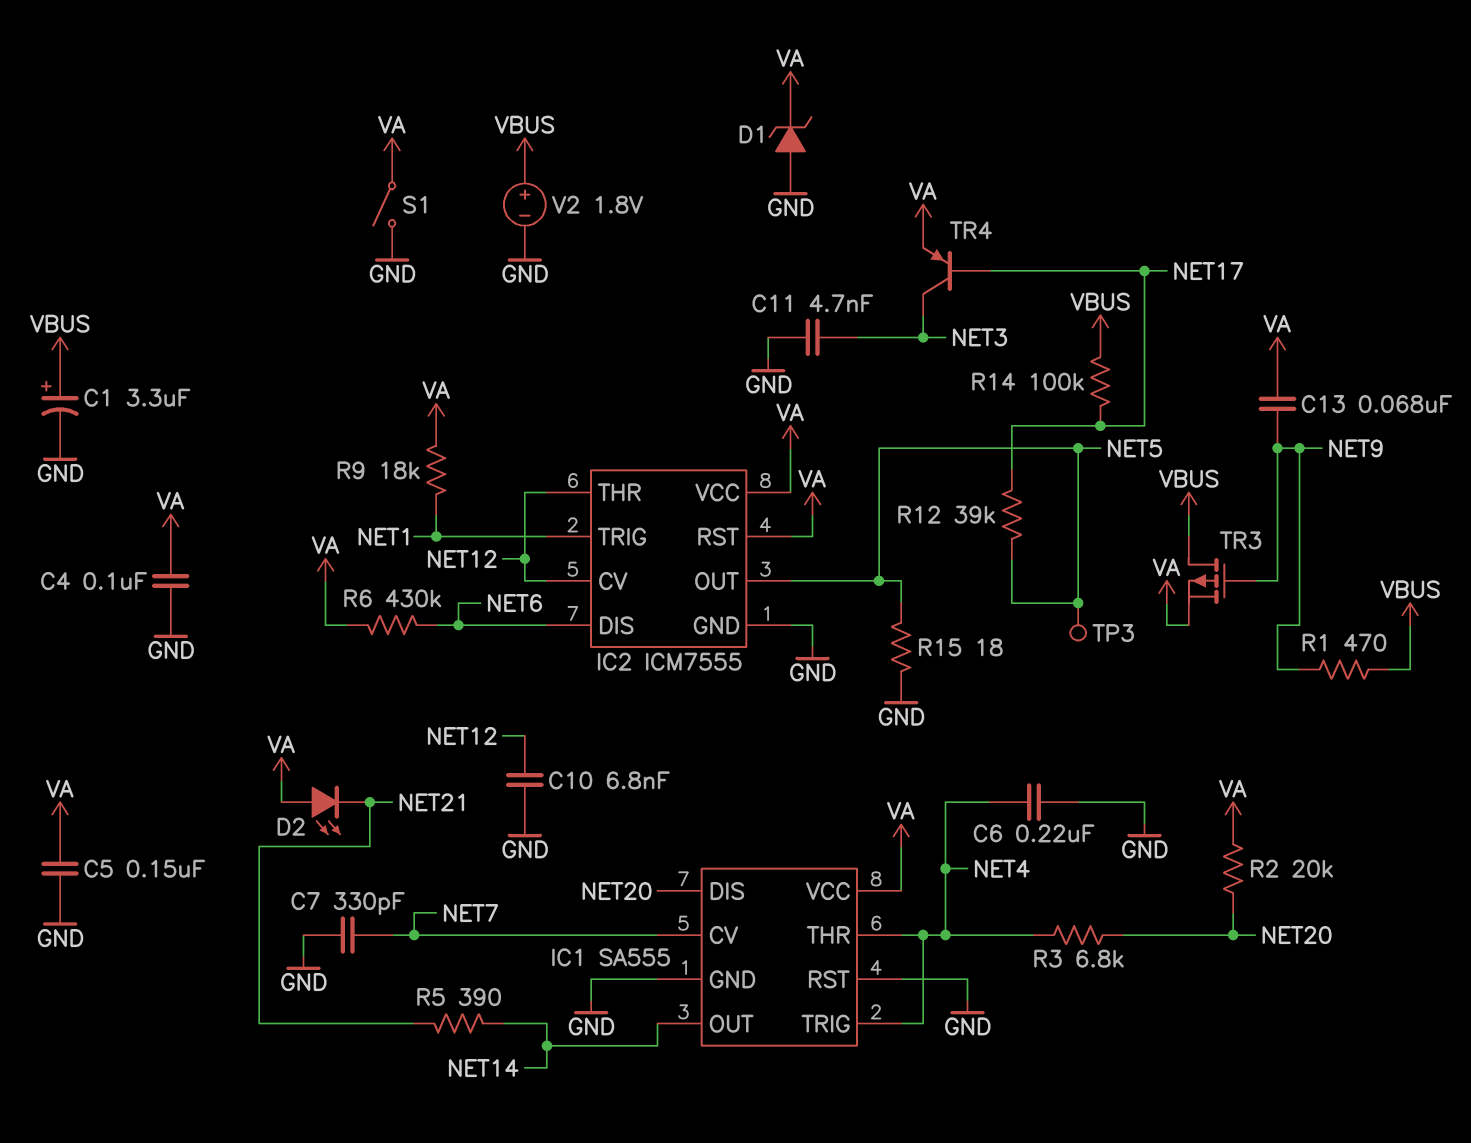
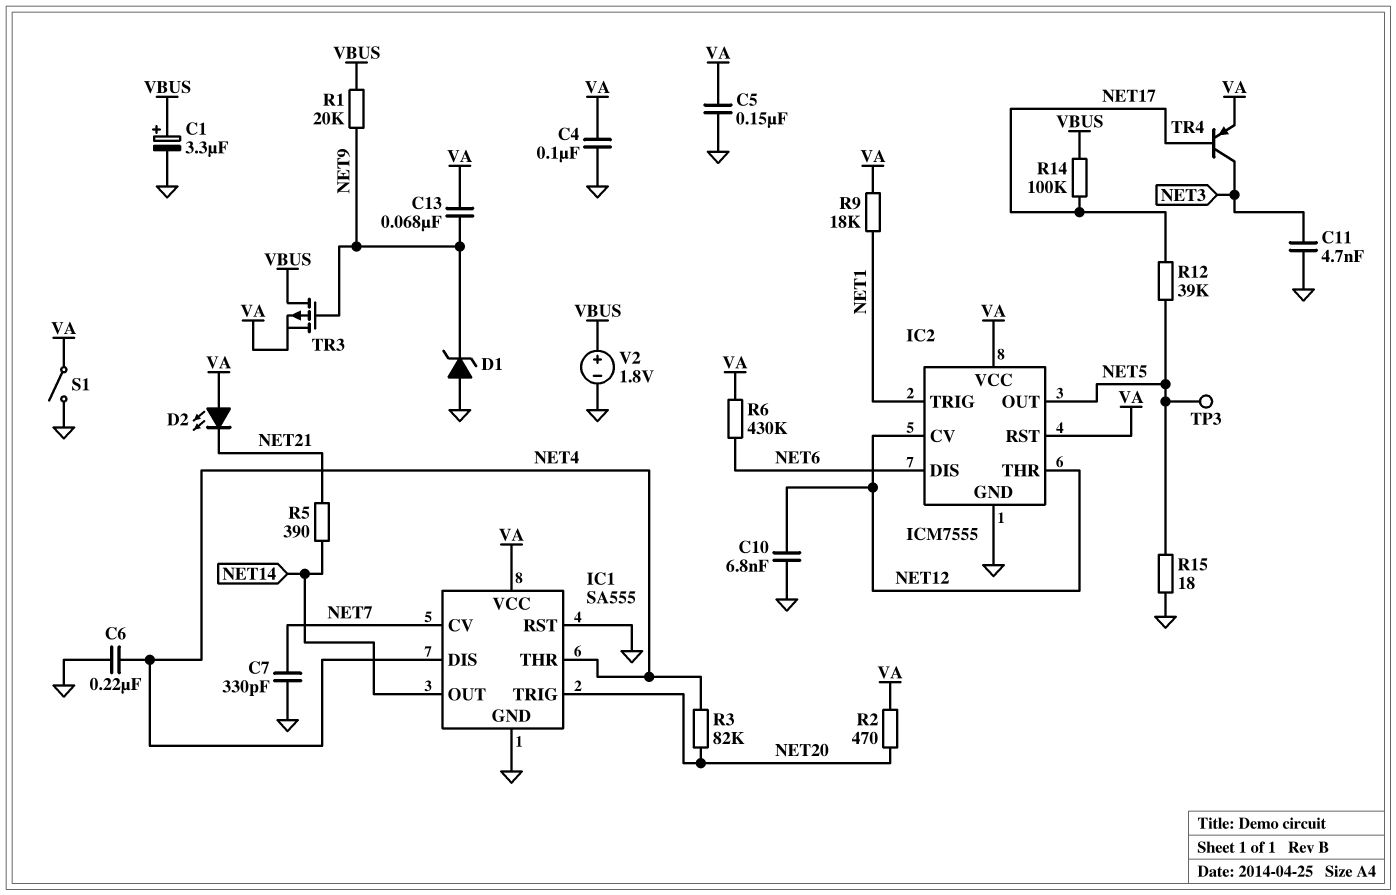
D1: zener (A GND, K VA) -> zener (A GND, K NET9)
IC1 pin DIS: NET20 -> NET4
IC1 pin TRIG: NET4 -> NET20
R1: 470 (NET9, VBUS) -> 20k (NET9, VBUS)
R2: 20k (NET20, VA) -> 470 (NET20, VA)
R3: 6.8k (NET4, NET20) -> 82k (NET4, NET20)

